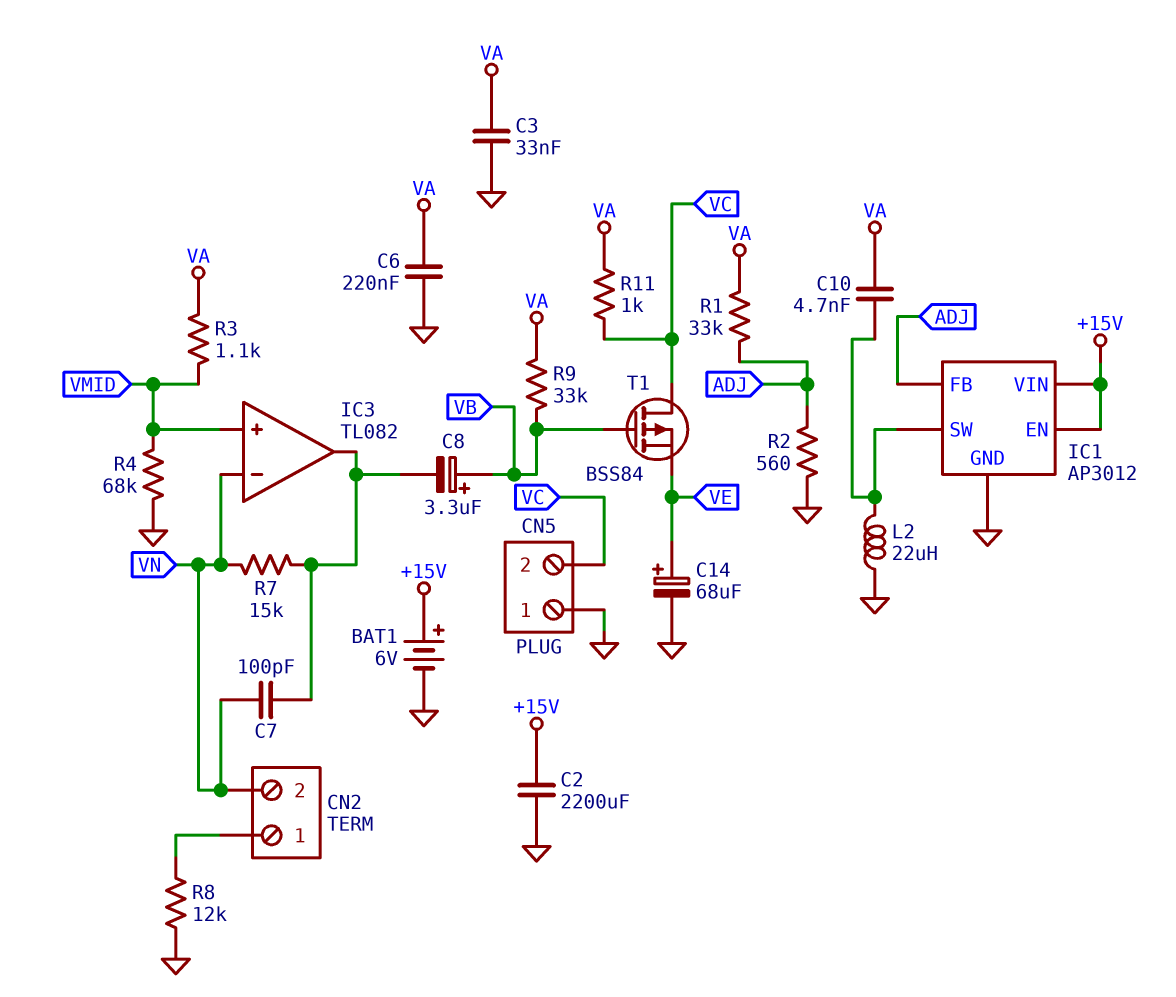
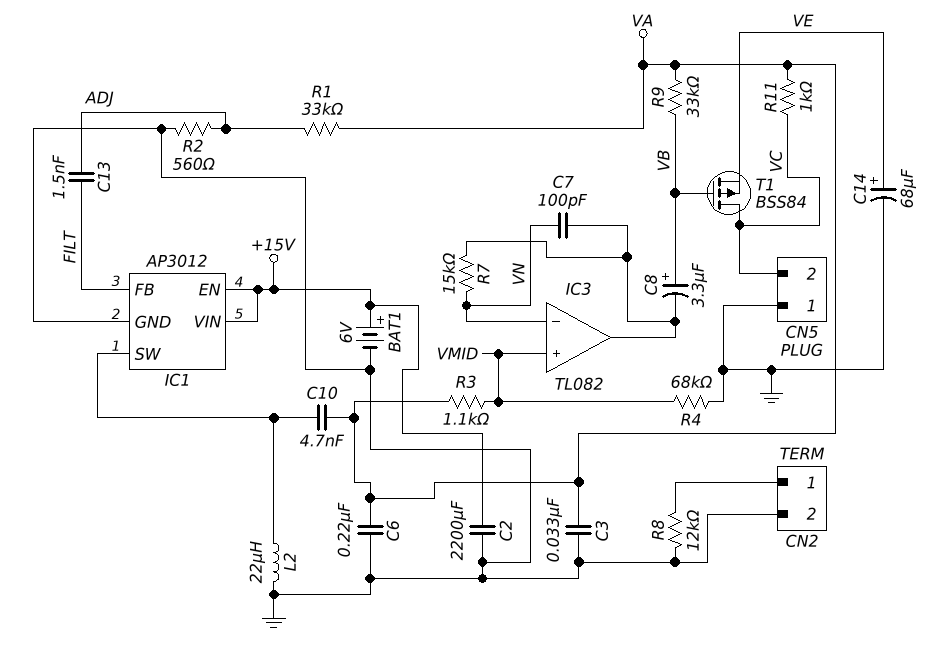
C13: none -> 1.5nF (ADJ, FILT)
CN2 pin 2: VN -> GND
IC1 pin FB: ADJ -> FILT

